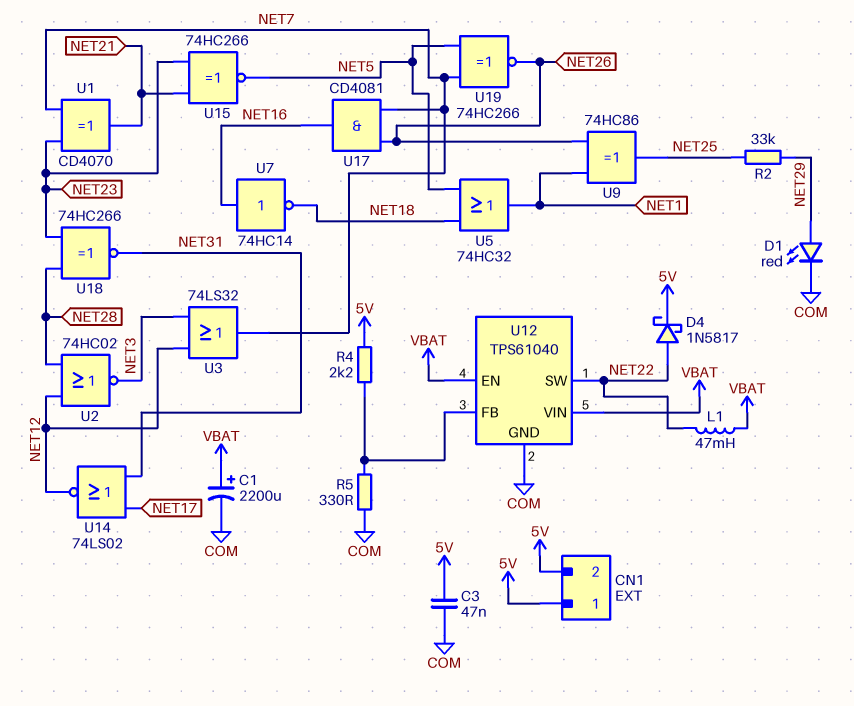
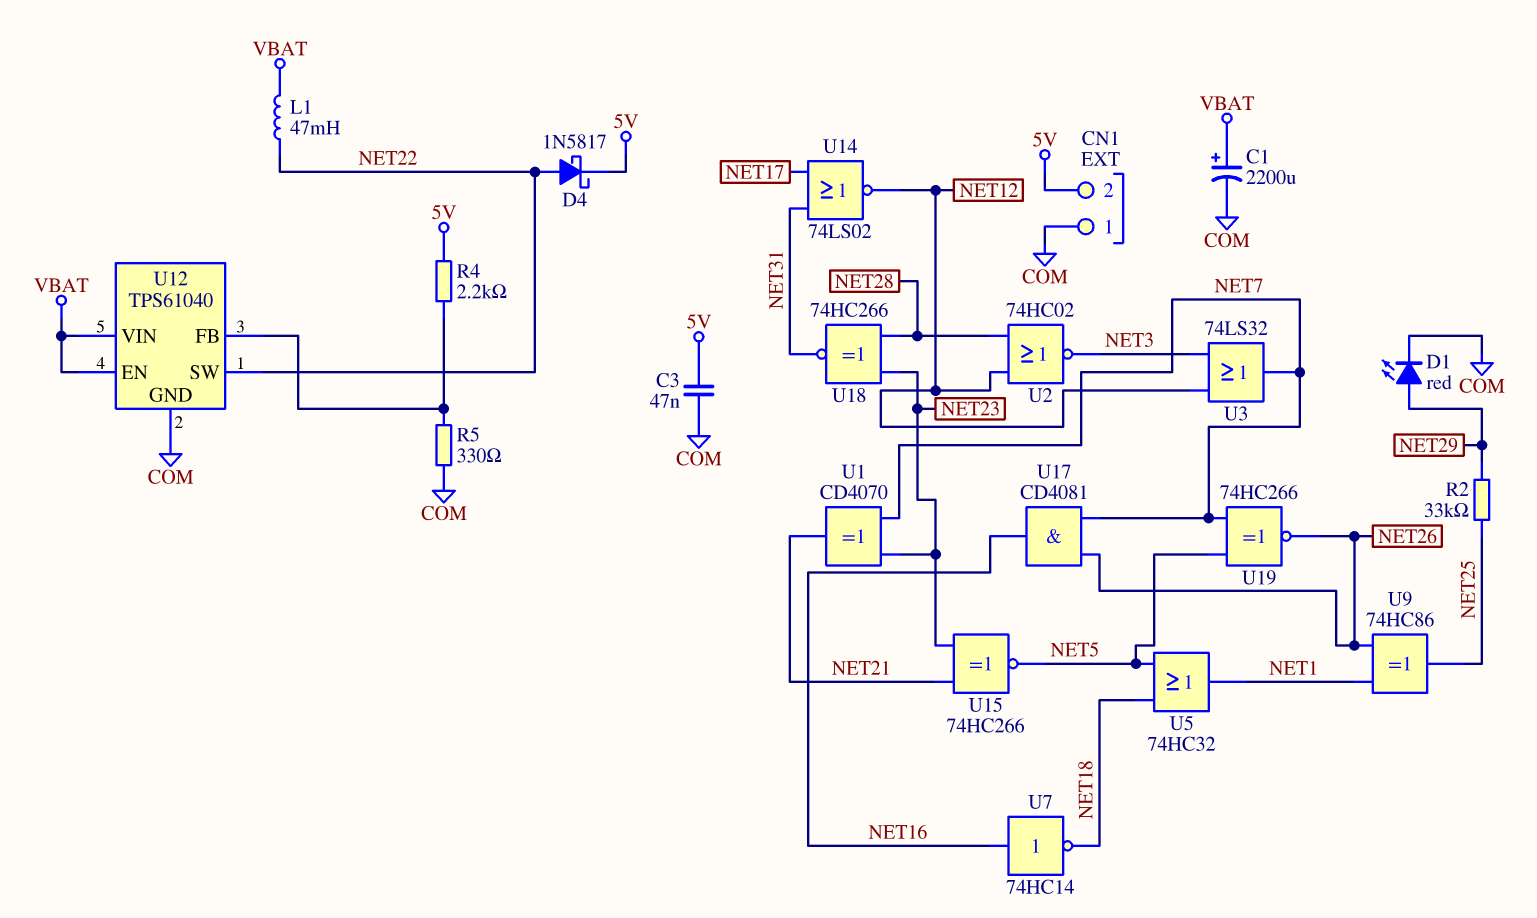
CN1 pin 1: 5V -> COM

